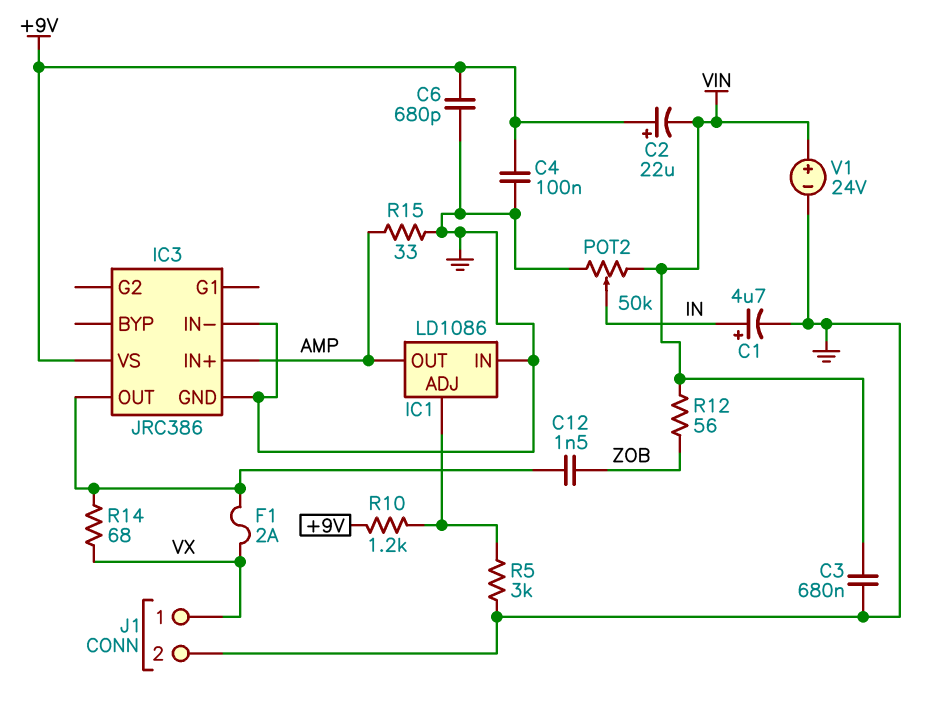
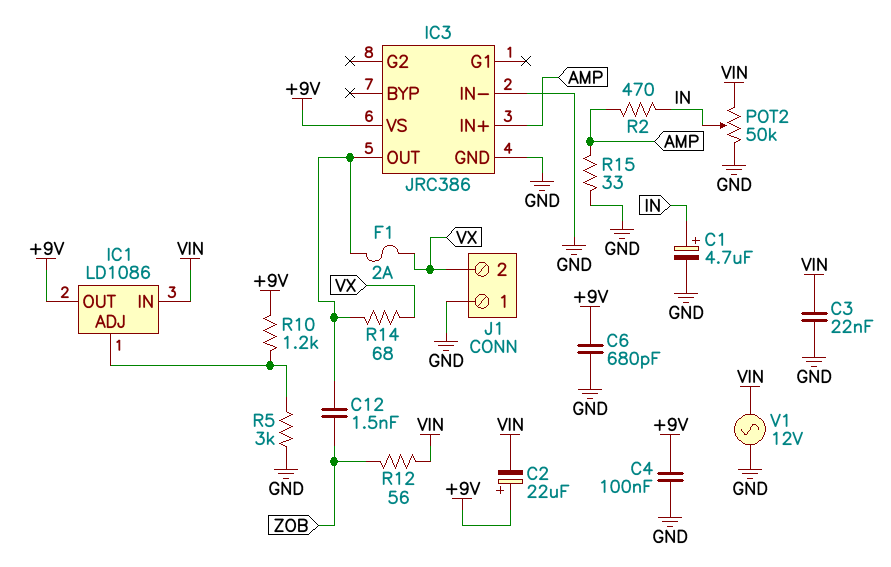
C3: 680nF (GND, VIN) -> 22nF (GND, VIN)
IC1 pin IN: GND -> VIN
IC1 pin OUT: AMP -> +9V
J1 pin 1: VX -> GND
J1 pin 2: GND -> VX
R2: none -> 470 (AMP, IN)
V1: 24V (plus VIN, minus GND) -> AC 12V (GND, VIN)

